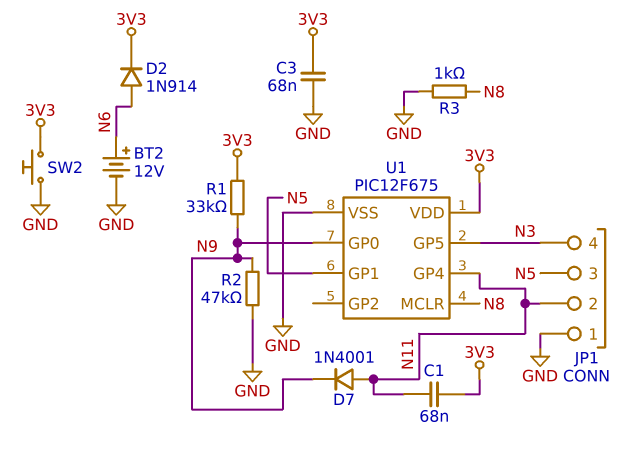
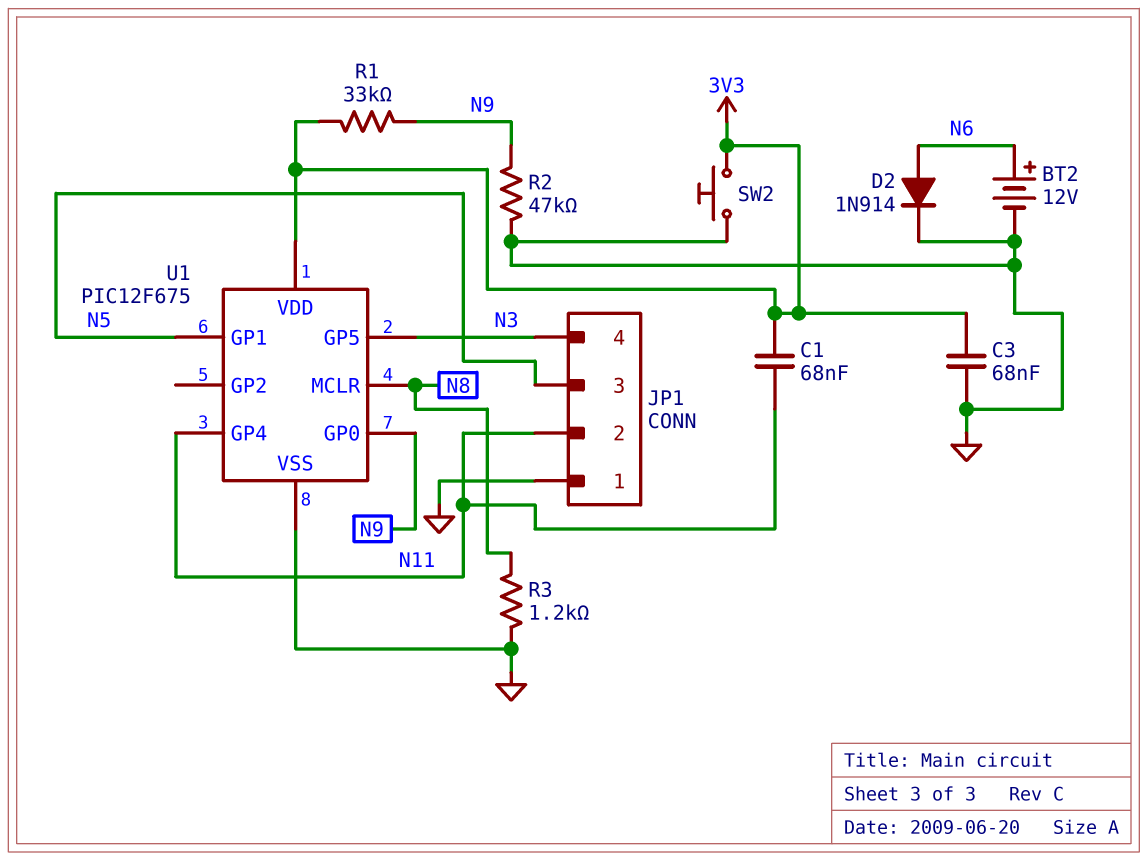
D2: diode 1N914 (A N6, K 3V3) -> diode 1N914 (A N6, K GND)
D7: diode 1N4001 (A N11, K N9) -> none
R3: 1k (GND, N8) -> 1.2k (GND, N8)

